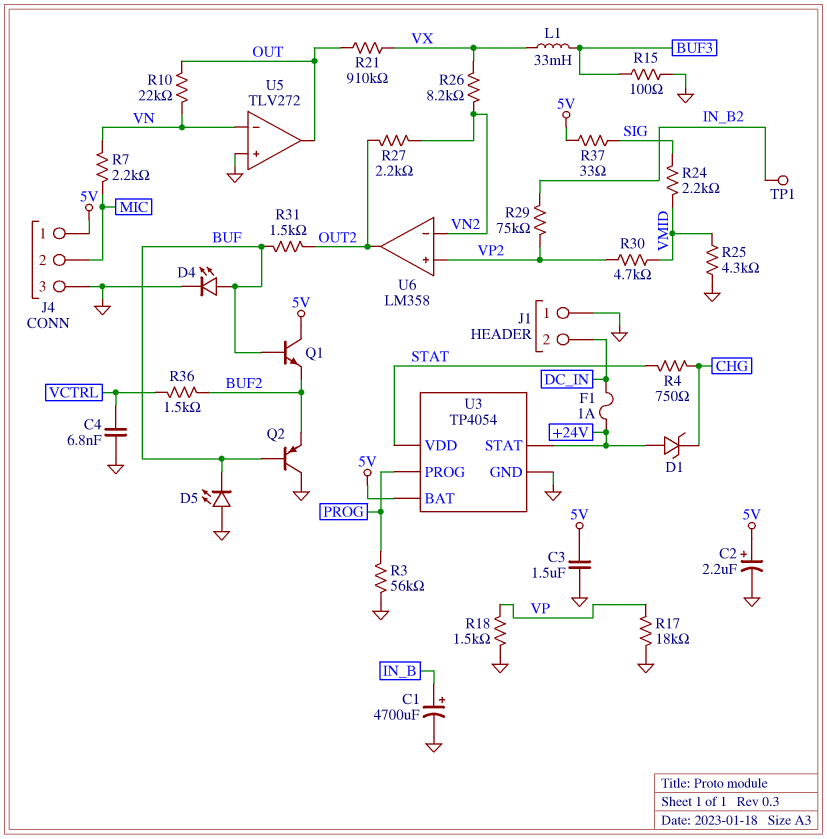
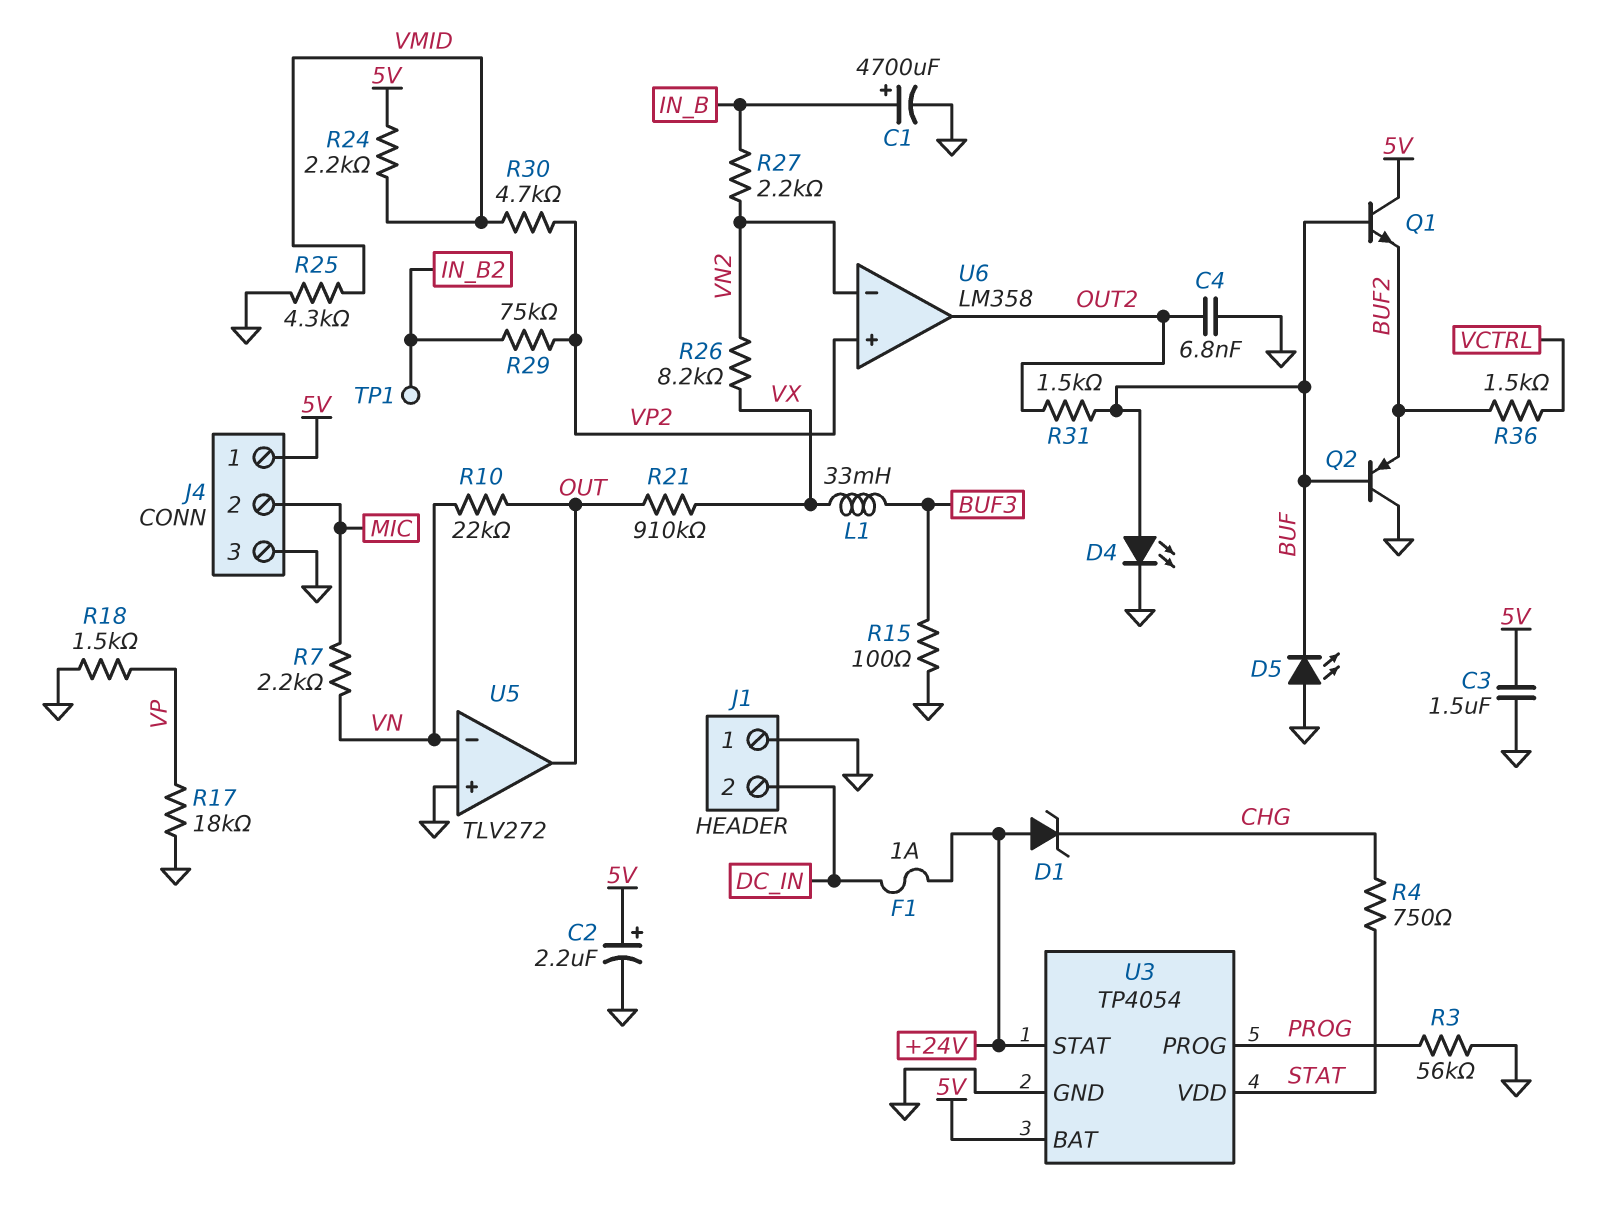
C4: 6.8nF (GND, VCTRL) -> 6.8nF (GND, OUT2)
R24: 2.2k (SIG, VMID) -> 2.2k (5V, VMID)
R27: 2.2k (OUT2, VN2) -> 2.2k (IN_B, VN2)
R37: 33 (5V, SIG) -> none

